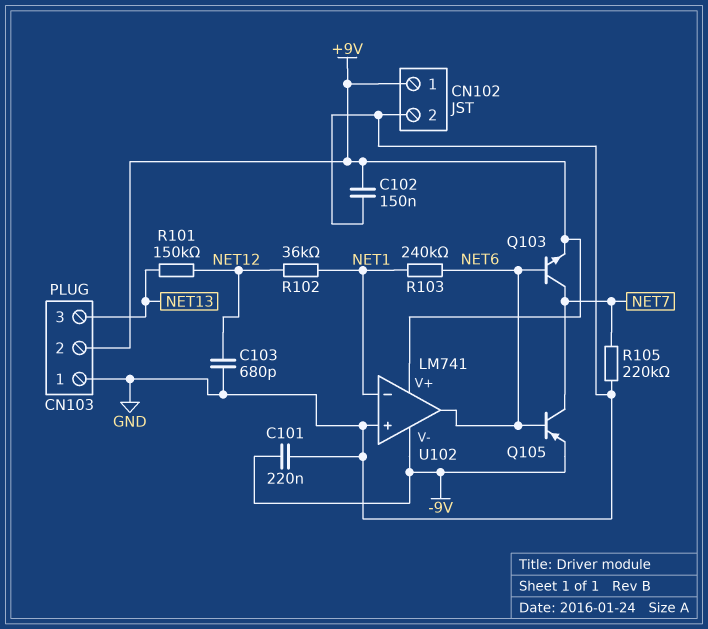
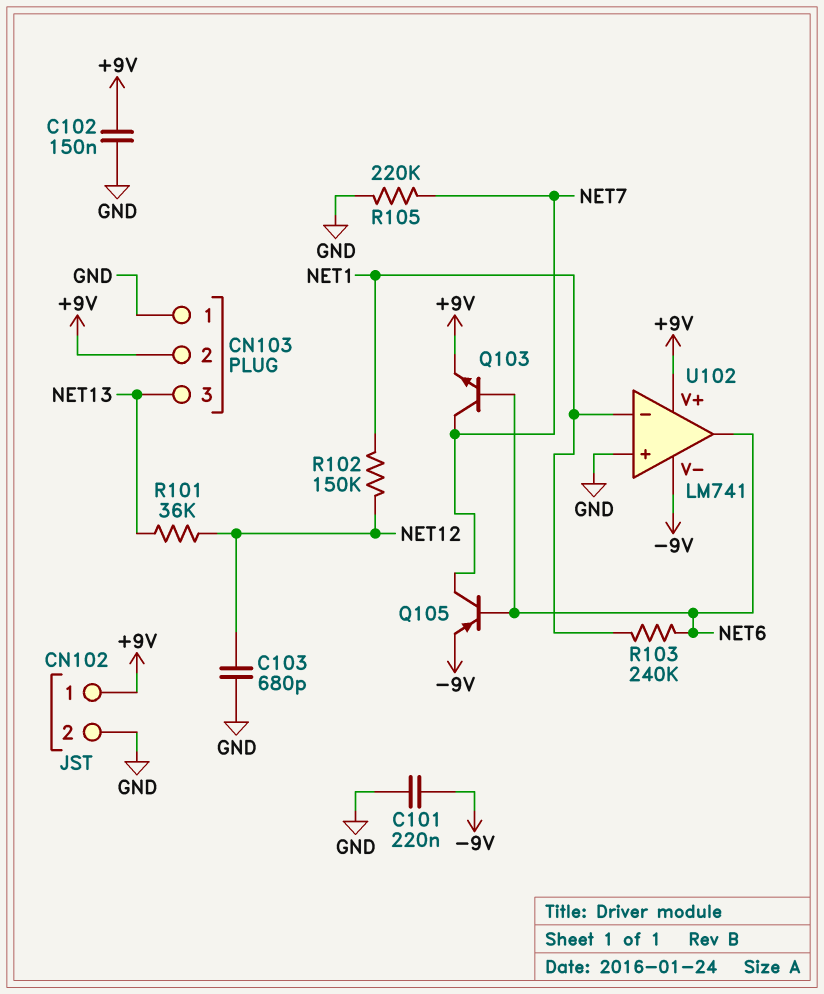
R101: 150k (NET12, NET13) -> 36k (NET12, NET13)
R102: 36k (NET1, NET12) -> 150k (NET1, NET12)

